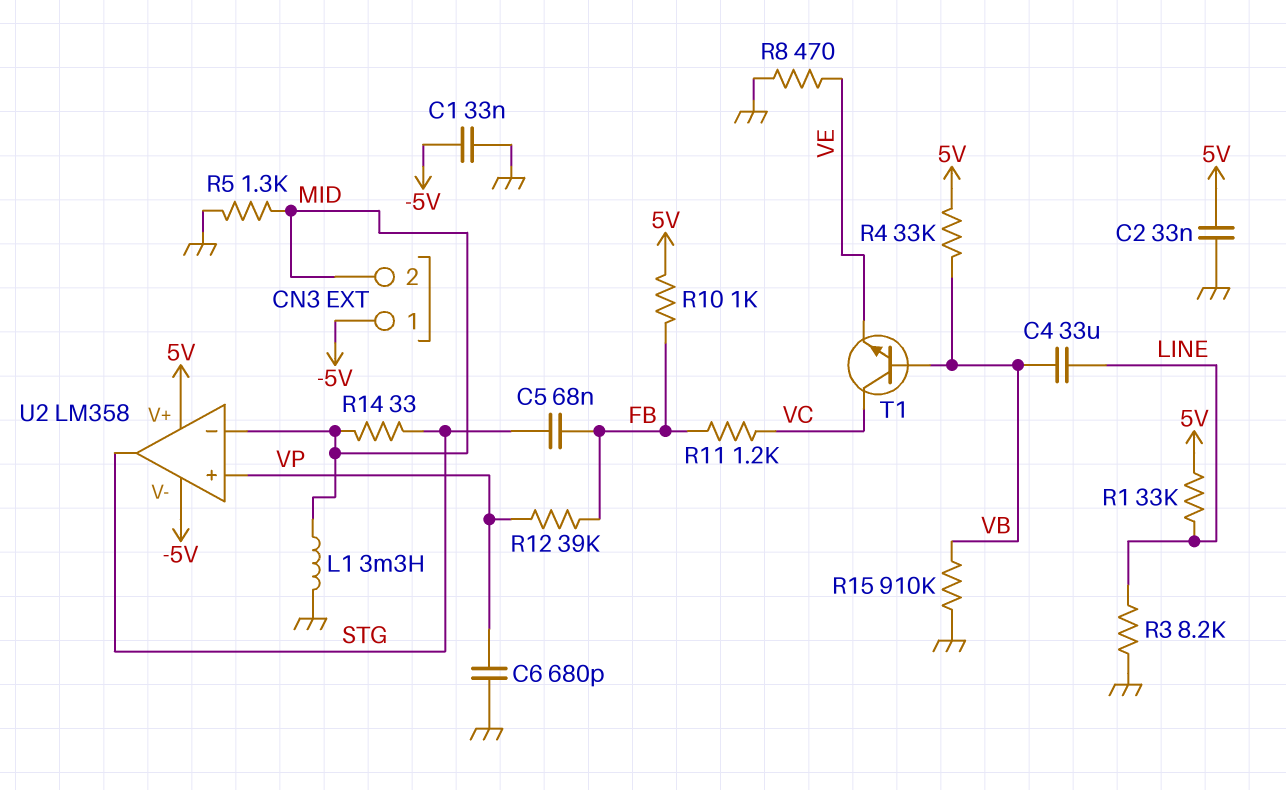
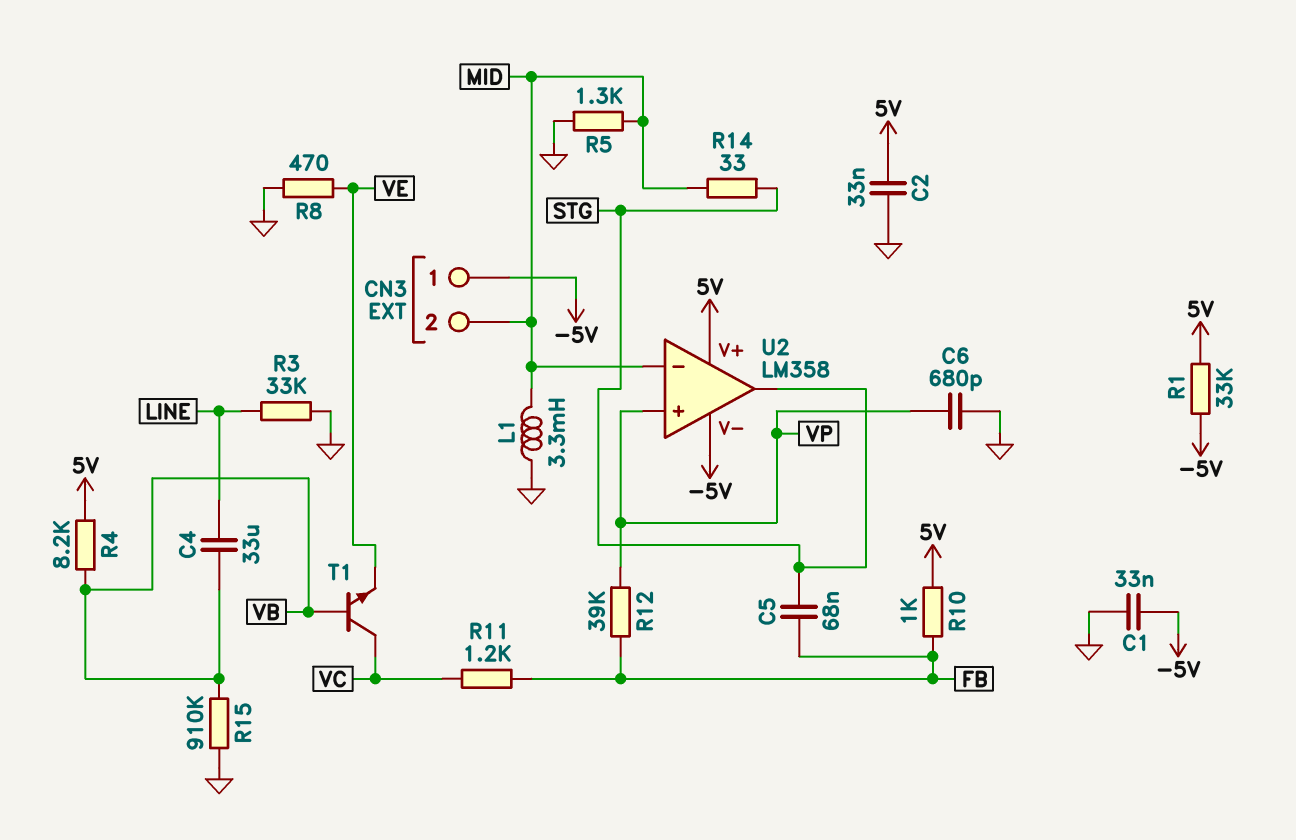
R1: 33k (5V, LINE) -> 33k (-5V, 5V)
R3: 8.2k (GND, LINE) -> 33k (GND, LINE)
R4: 33k (5V, VB) -> 8.2k (5V, VB)

